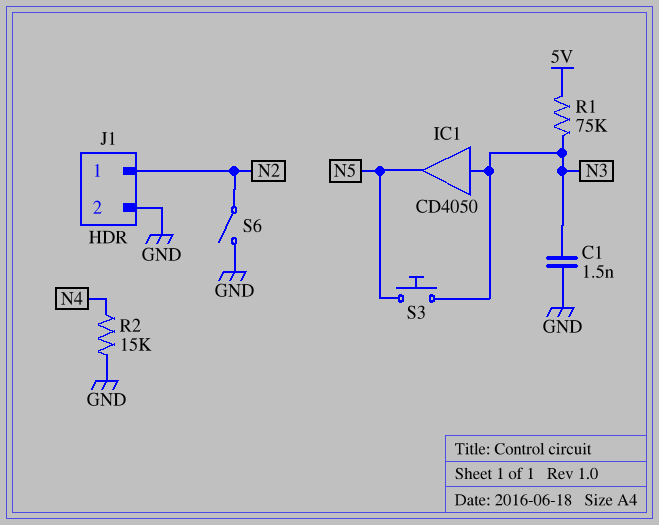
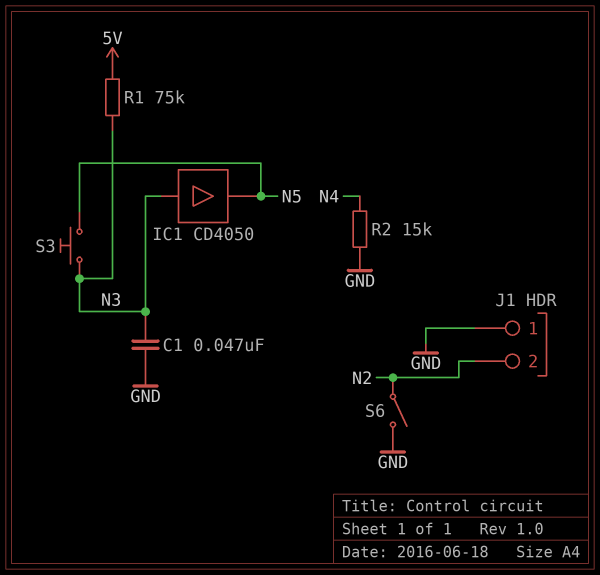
C1: 1.5nF (GND, N3) -> 47nF (GND, N3)
J1 pin 1: N2 -> GND
J1 pin 2: GND -> N2

